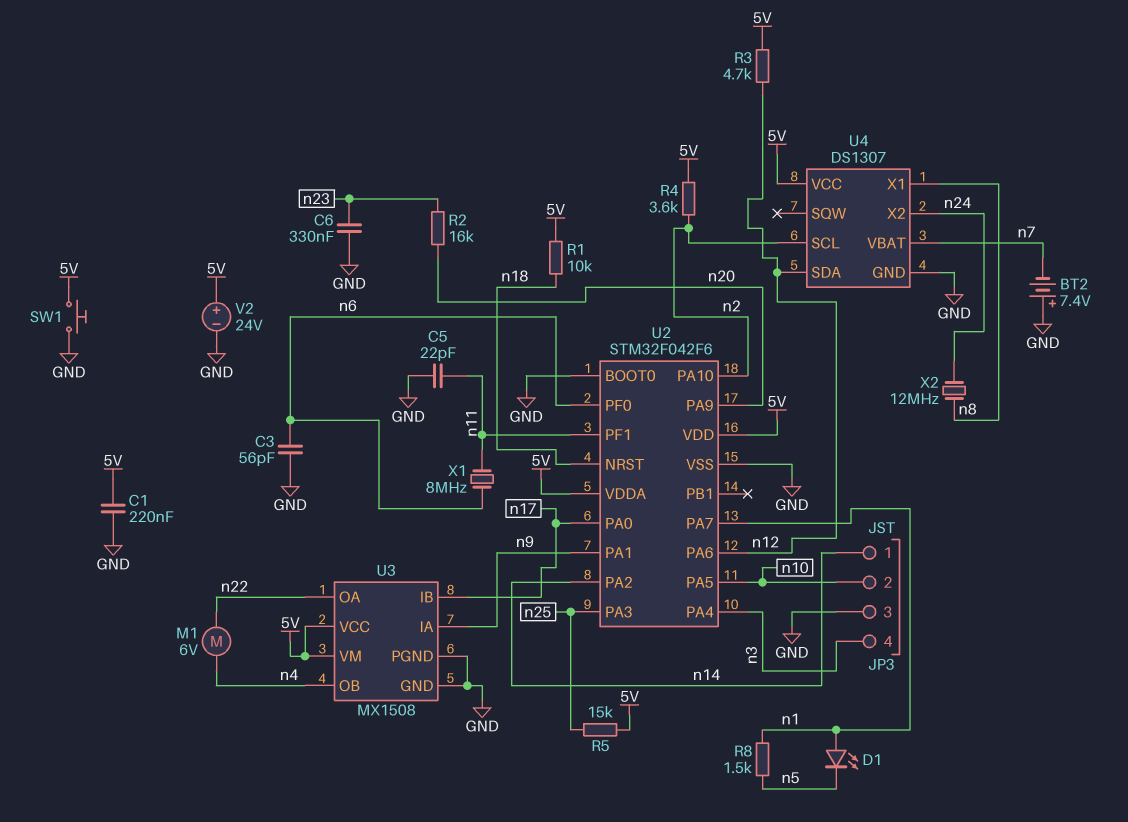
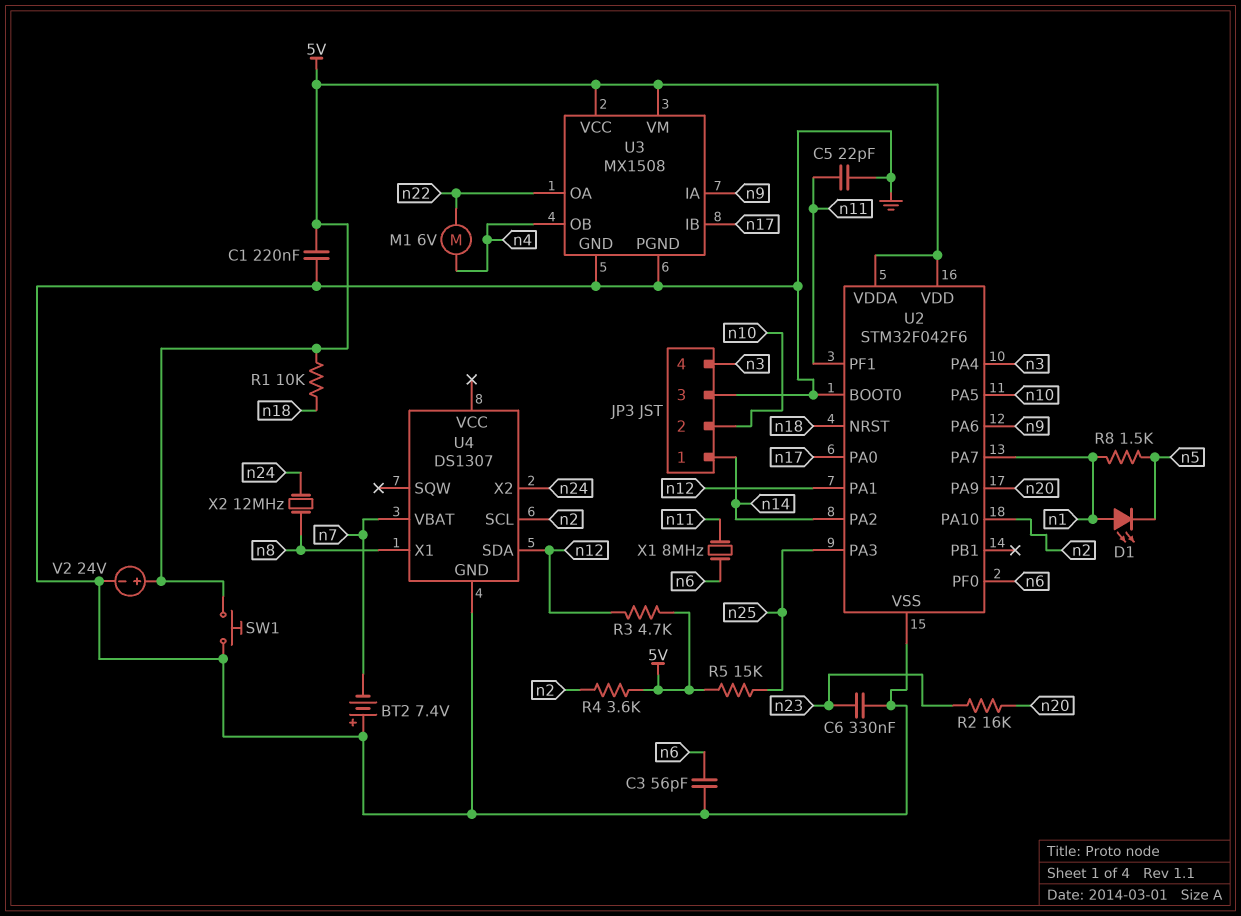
U2 pin PA1: n9 -> n12
U2 pin PA6: n12 -> n9
U4 pin VCC: 5V -> none

